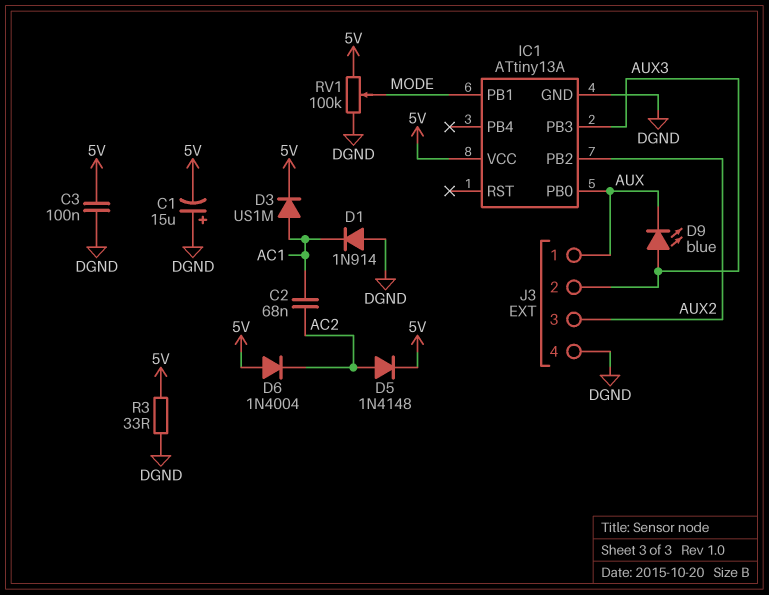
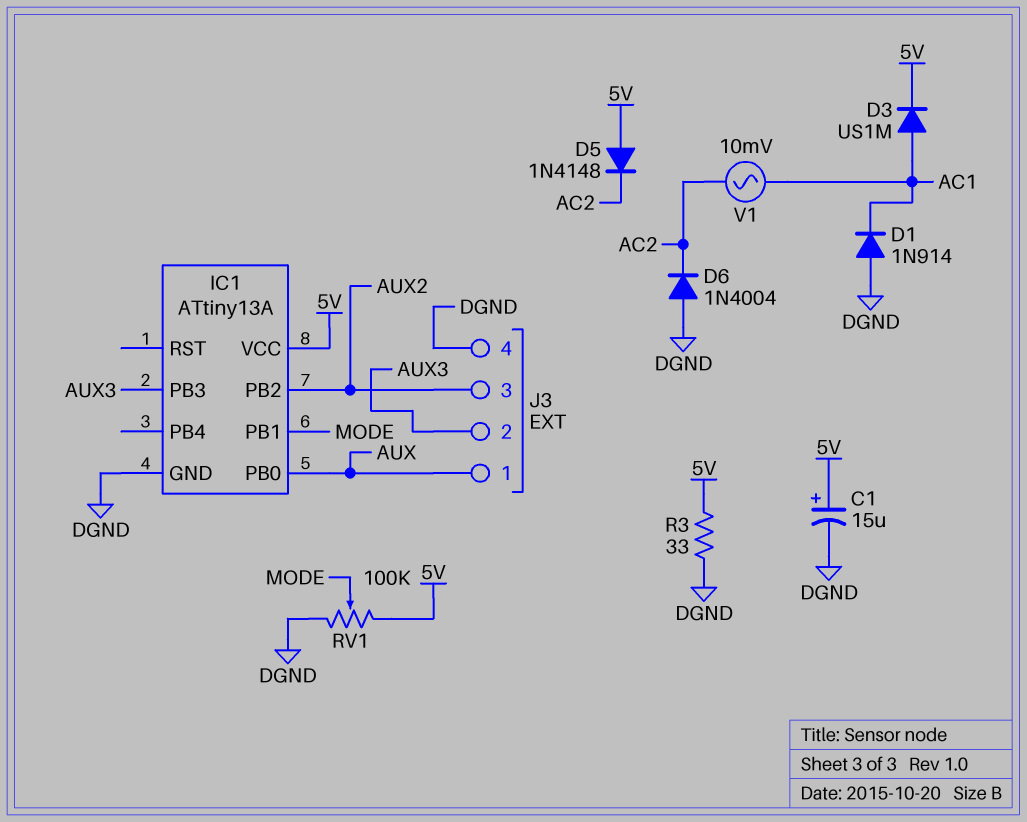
C1: 15uF (plus DGND, minus 5V) -> 15uF (plus 5V, minus DGND)
C2: 68nF (AC1, AC2) -> none
C3: 100nF (5V, DGND) -> none
D5: diode 1N4148 (A AC2, K 5V) -> diode 1N4148 (A 5V, K AC2)
D6: diode 1N4004 (A 5V, K AC2) -> diode 1N4004 (A DGND, K AC2)
D9: LED blue (A AUX3, K AUX) -> none
V1: none -> AC 10mV (AC1, AC2)

